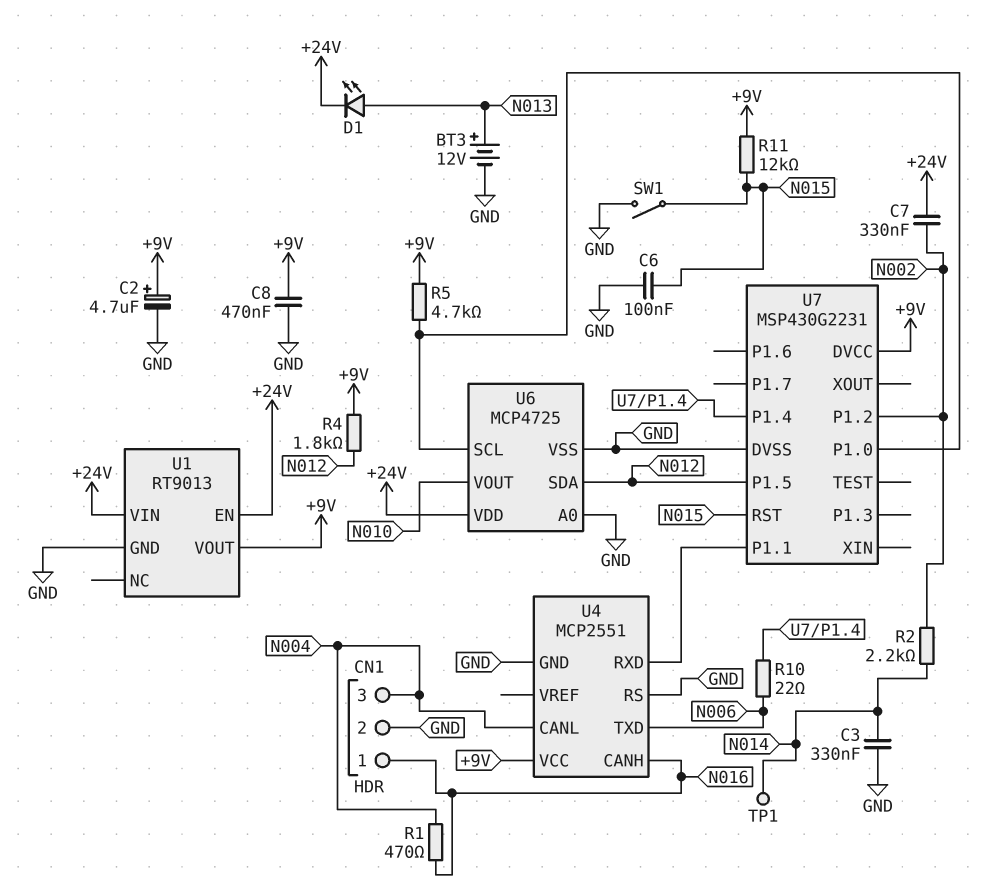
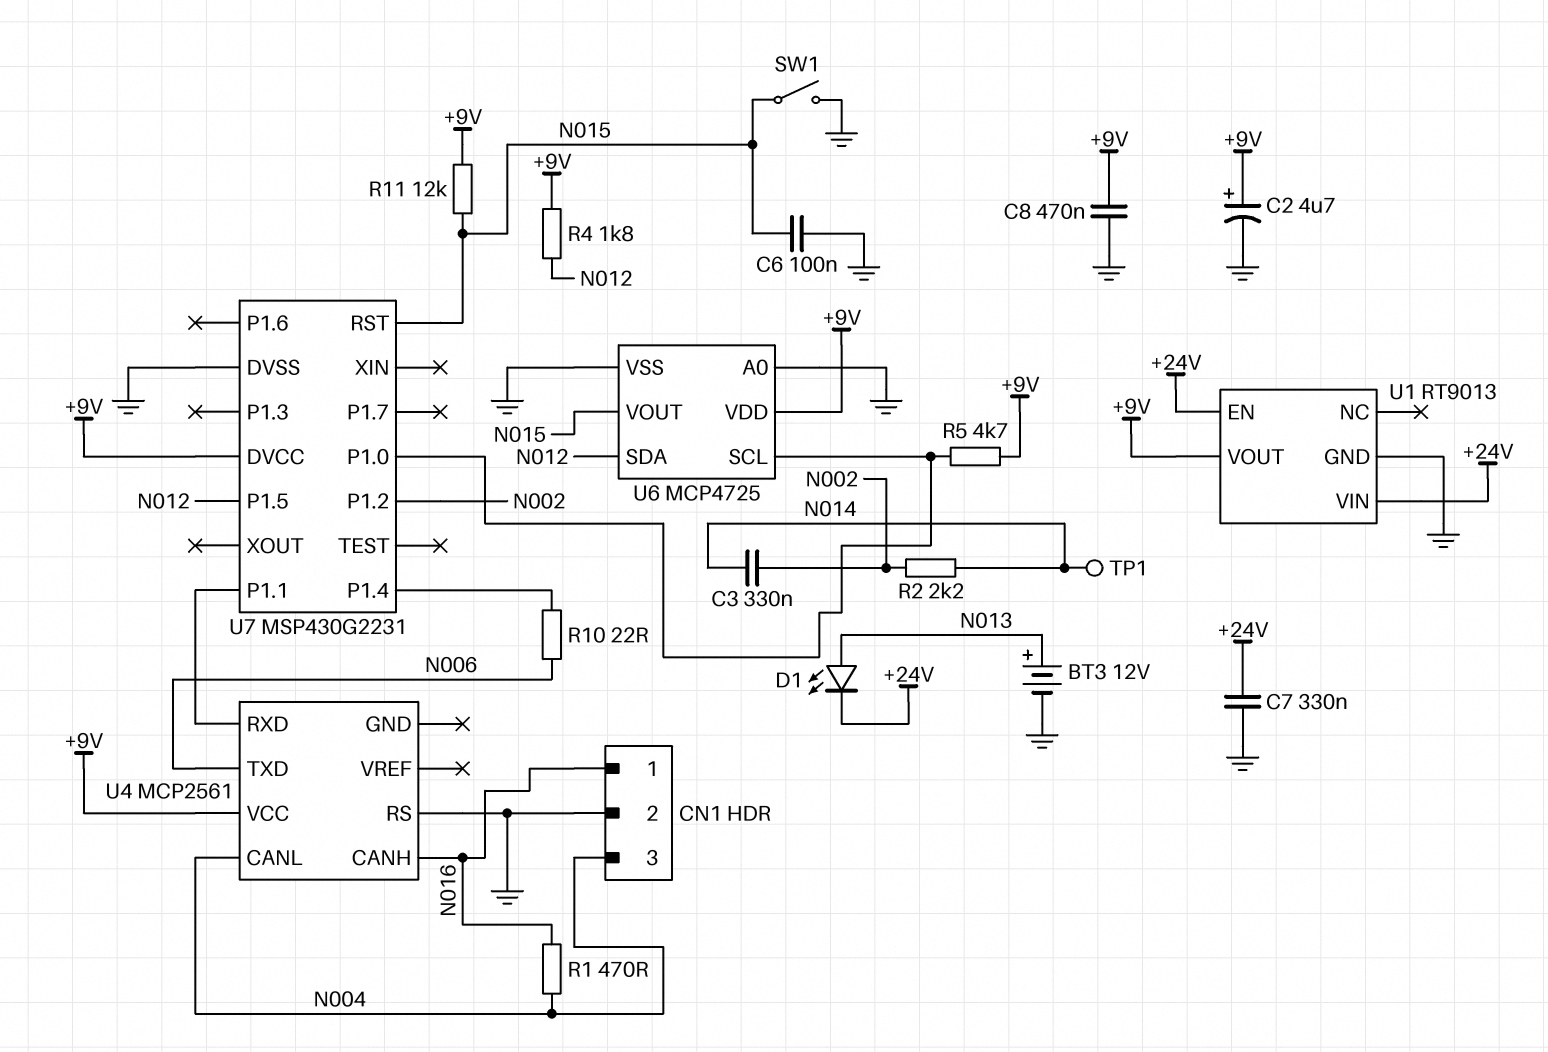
C3: 330nF (GND, N014) -> 330nF (N002, N014)
C7: 330nF (+24V, N002) -> 330nF (+24V, GND)
U4: MCP2551 -> MCP2561
U4 pin GND: GND -> none
U6 pin VDD: +24V -> +9V
U6 pin VOUT: N010 -> N015

